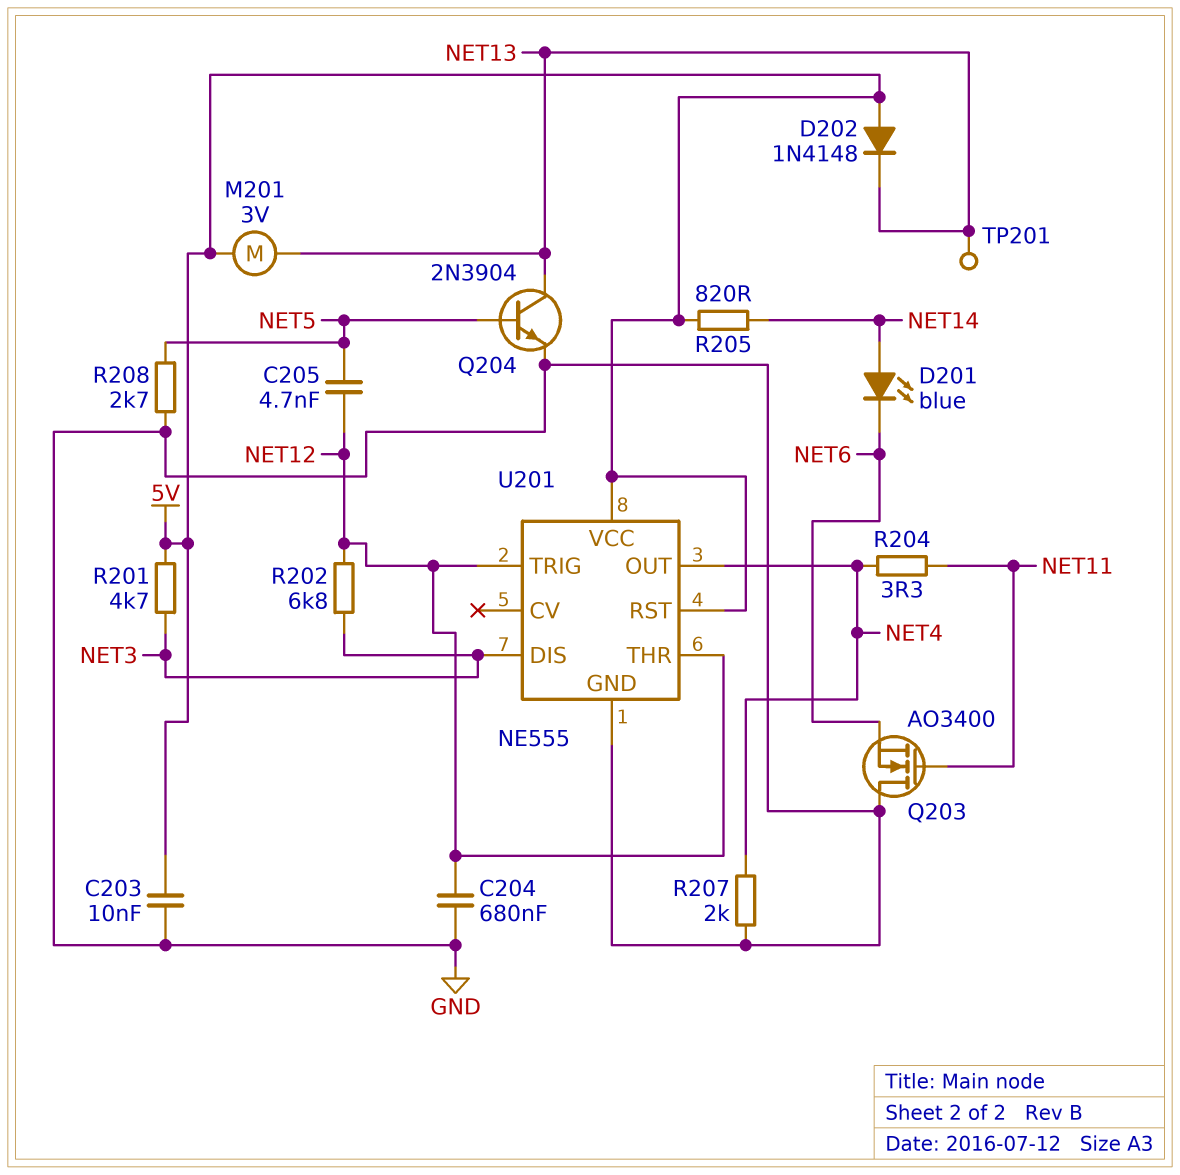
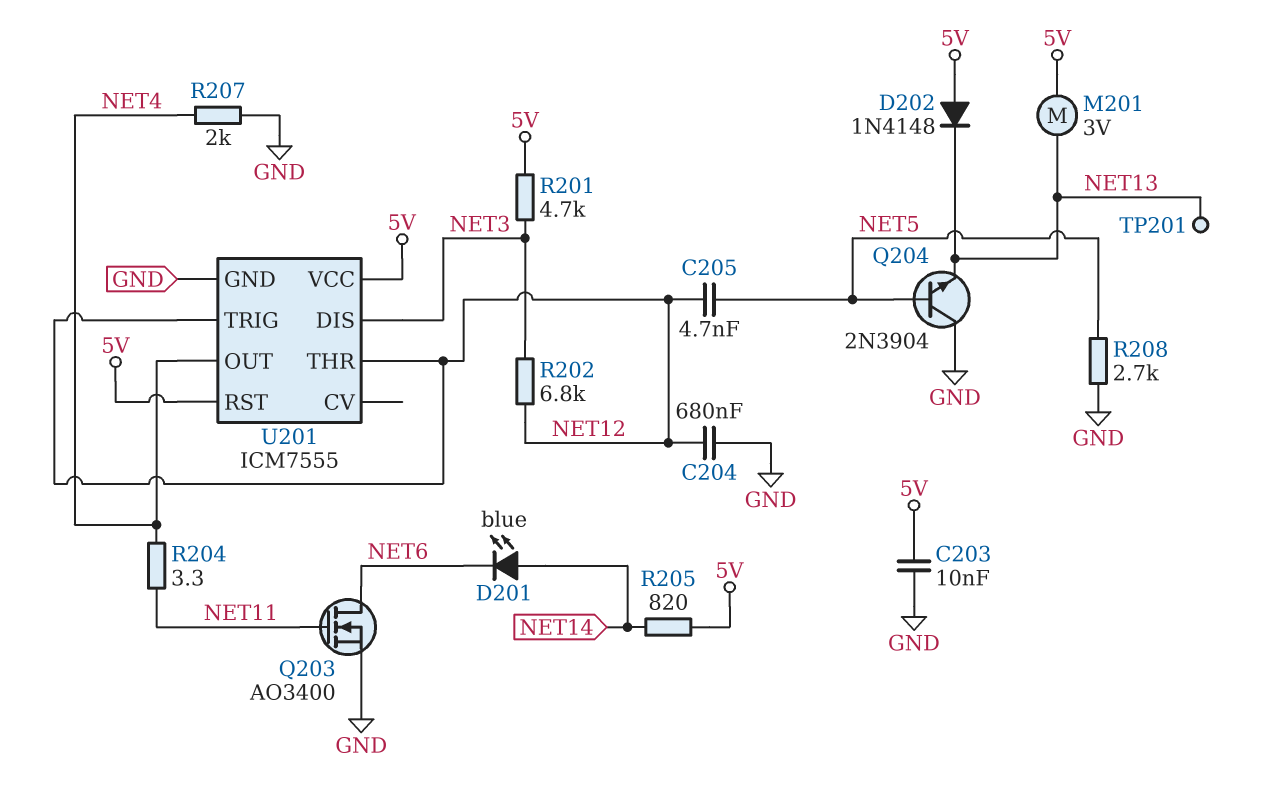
Q203: NMOS AO3400 (G NET11, D GND, S NET6) -> NMOS AO3400 (G NET11, D NET6, S GND)
Q204: NPN 2N3904 (B NET5, C NET13, E GND) -> NPN 2N3904 (B NET5, C GND, E NET13)
U201: NE555 -> ICM7555

